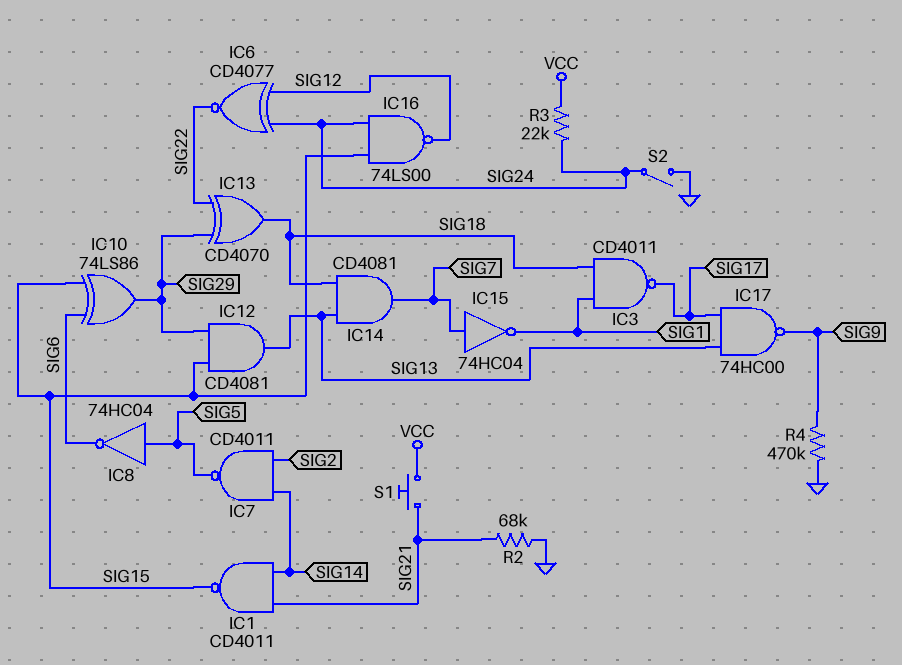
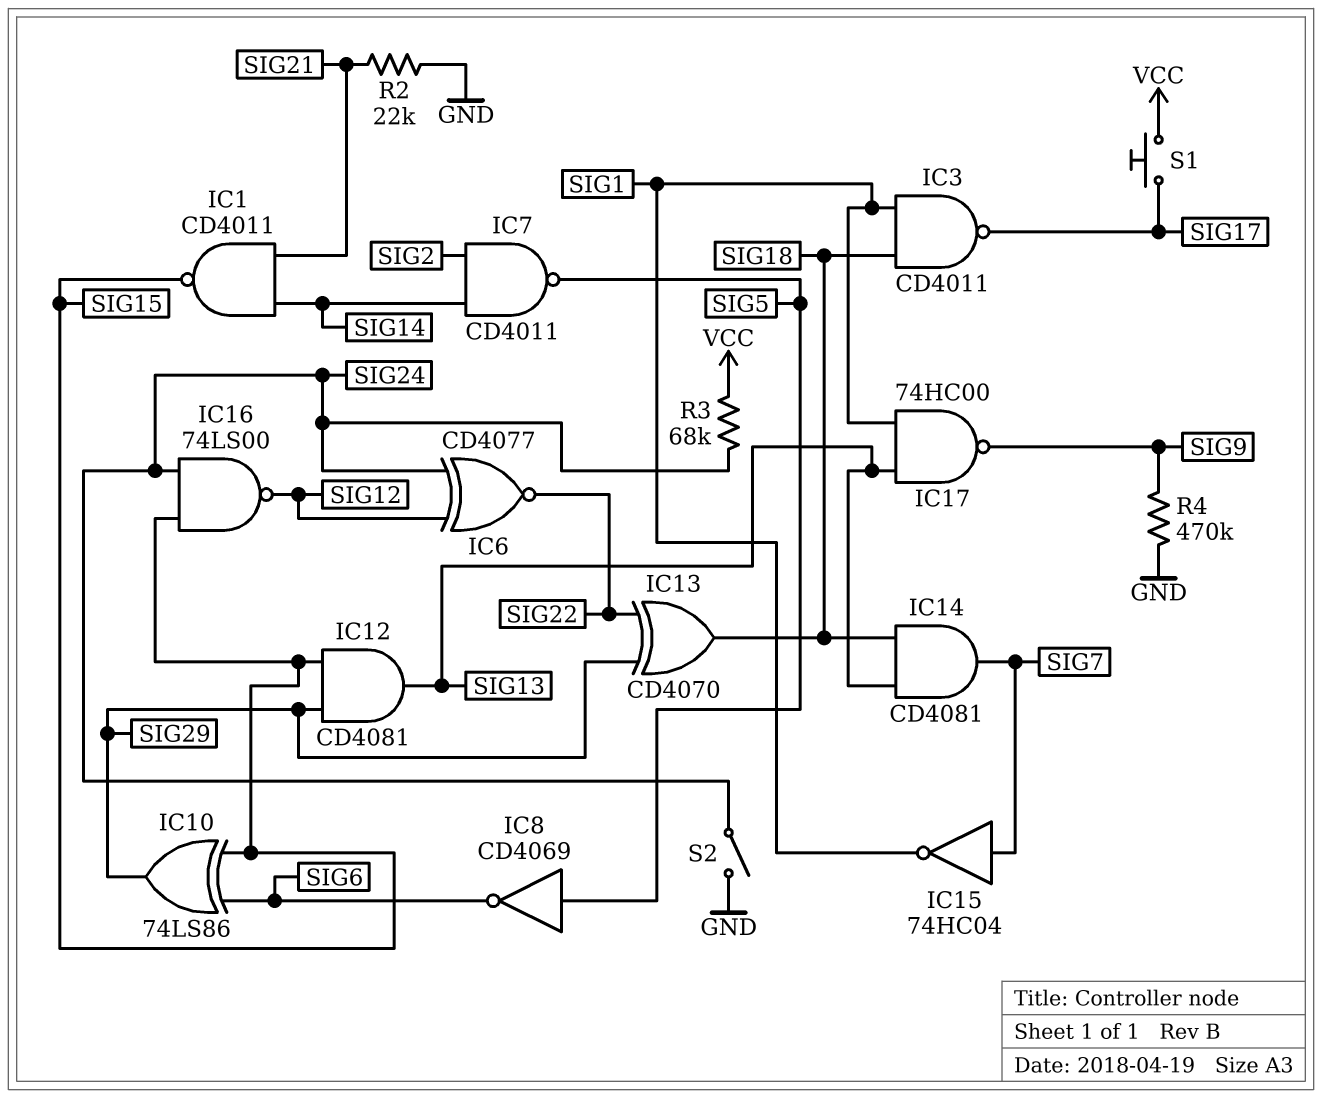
IC8: NOT 74HC04 (in SIG5, out SIG6) -> NOT CD4069 (in SIG5, out SIG6)
IC17: NAND 74HC00 (in SIG13, in SIG17, out SIG9) -> NAND 74HC00 (in SIG1, in SIG13, out SIG9)
R2: 68k (GND, SIG21) -> 22k (GND, SIG21)
R3: 22k (SIG24, VCC) -> 68k (SIG24, VCC)
S1: button (SIG21, VCC) -> button (SIG17, VCC)

